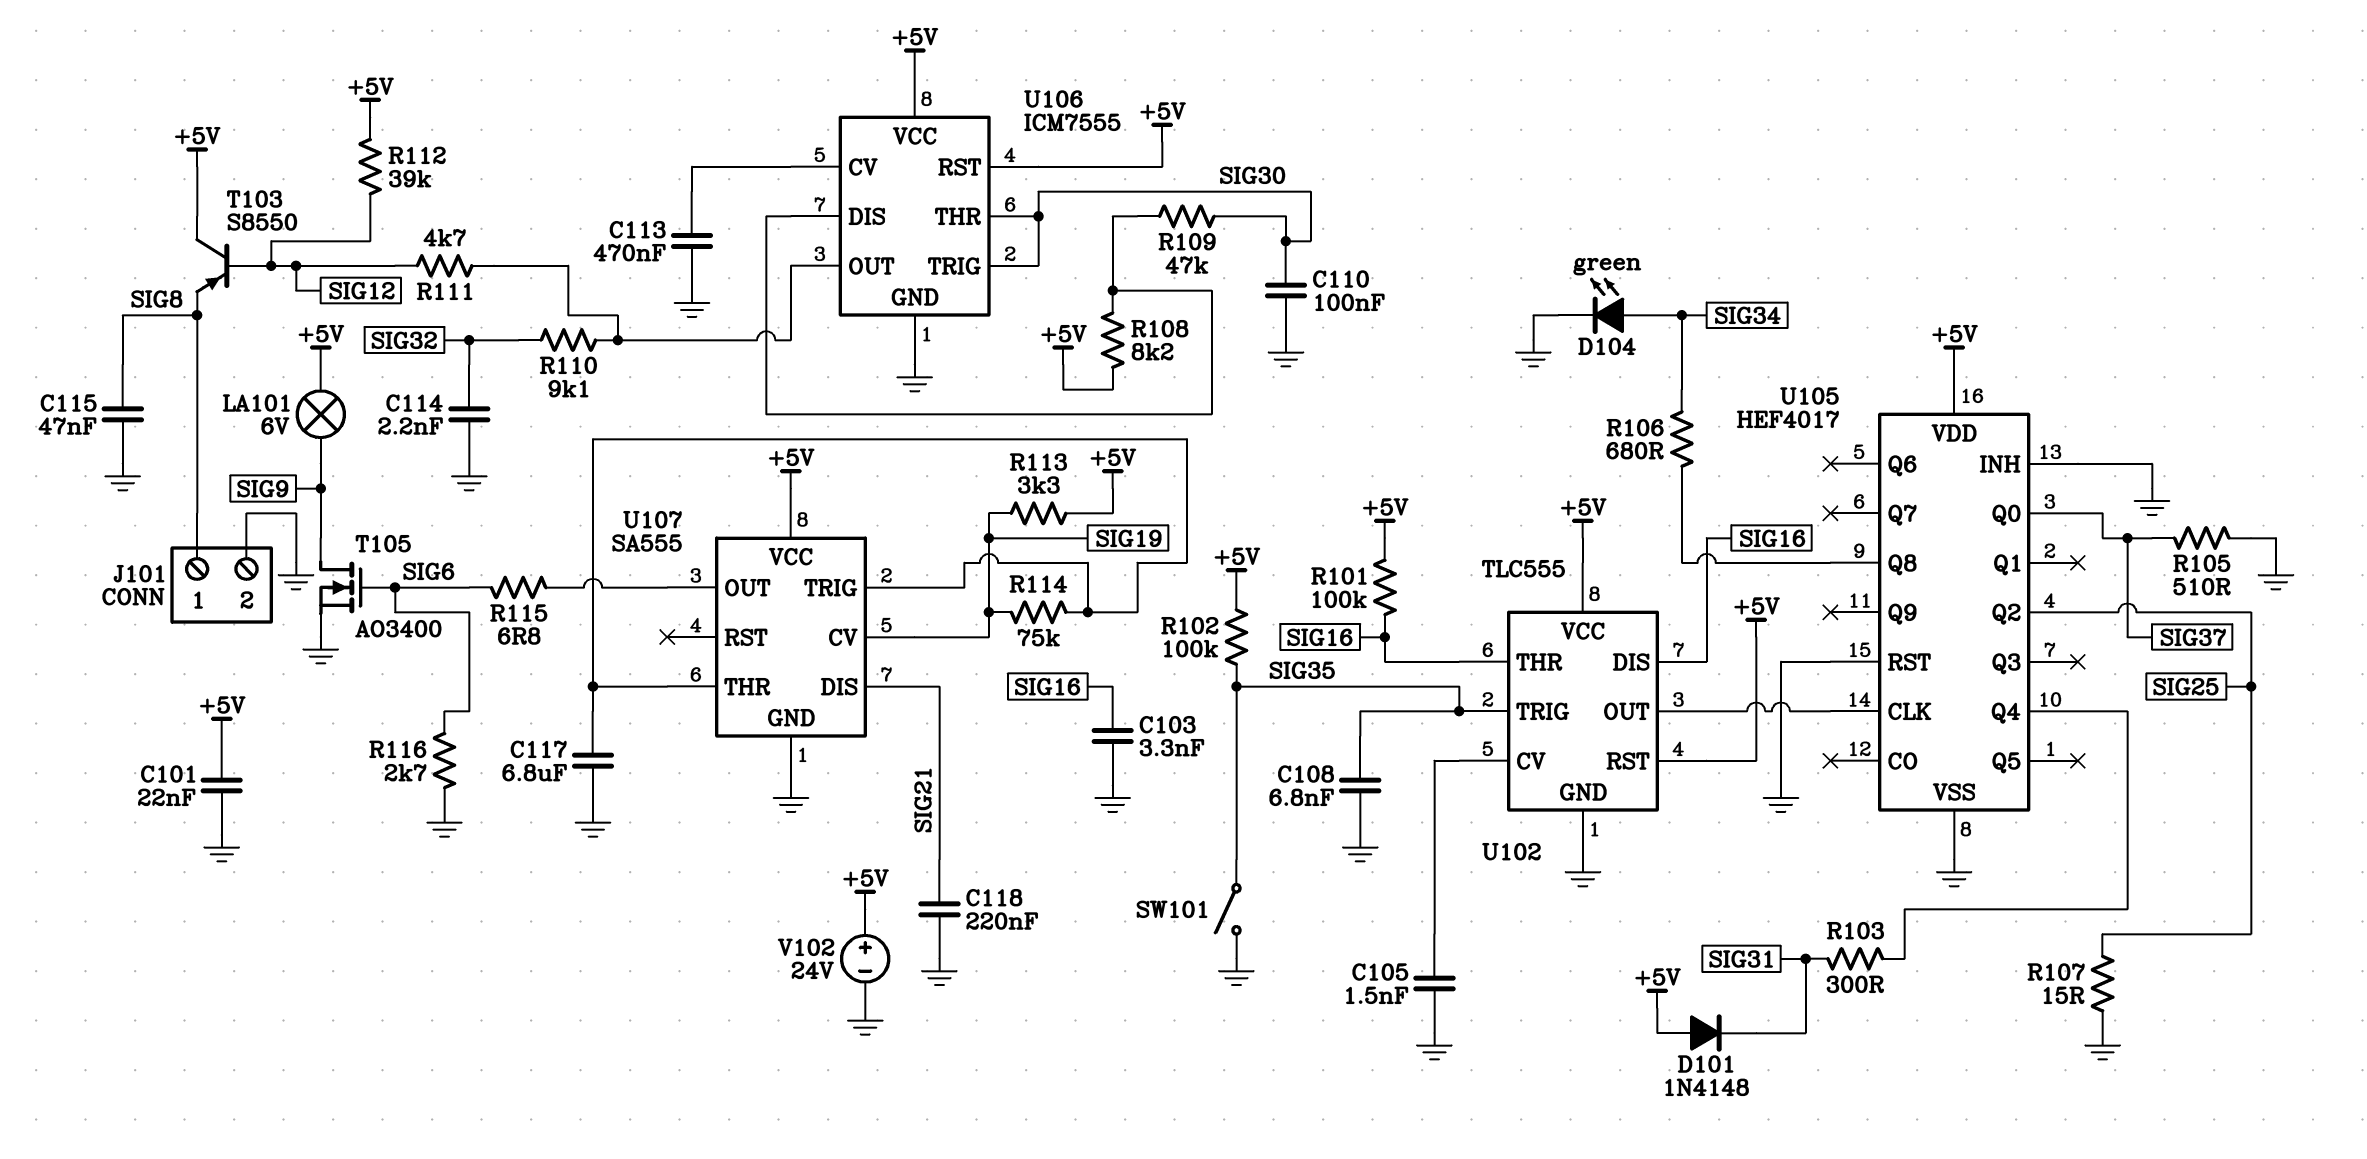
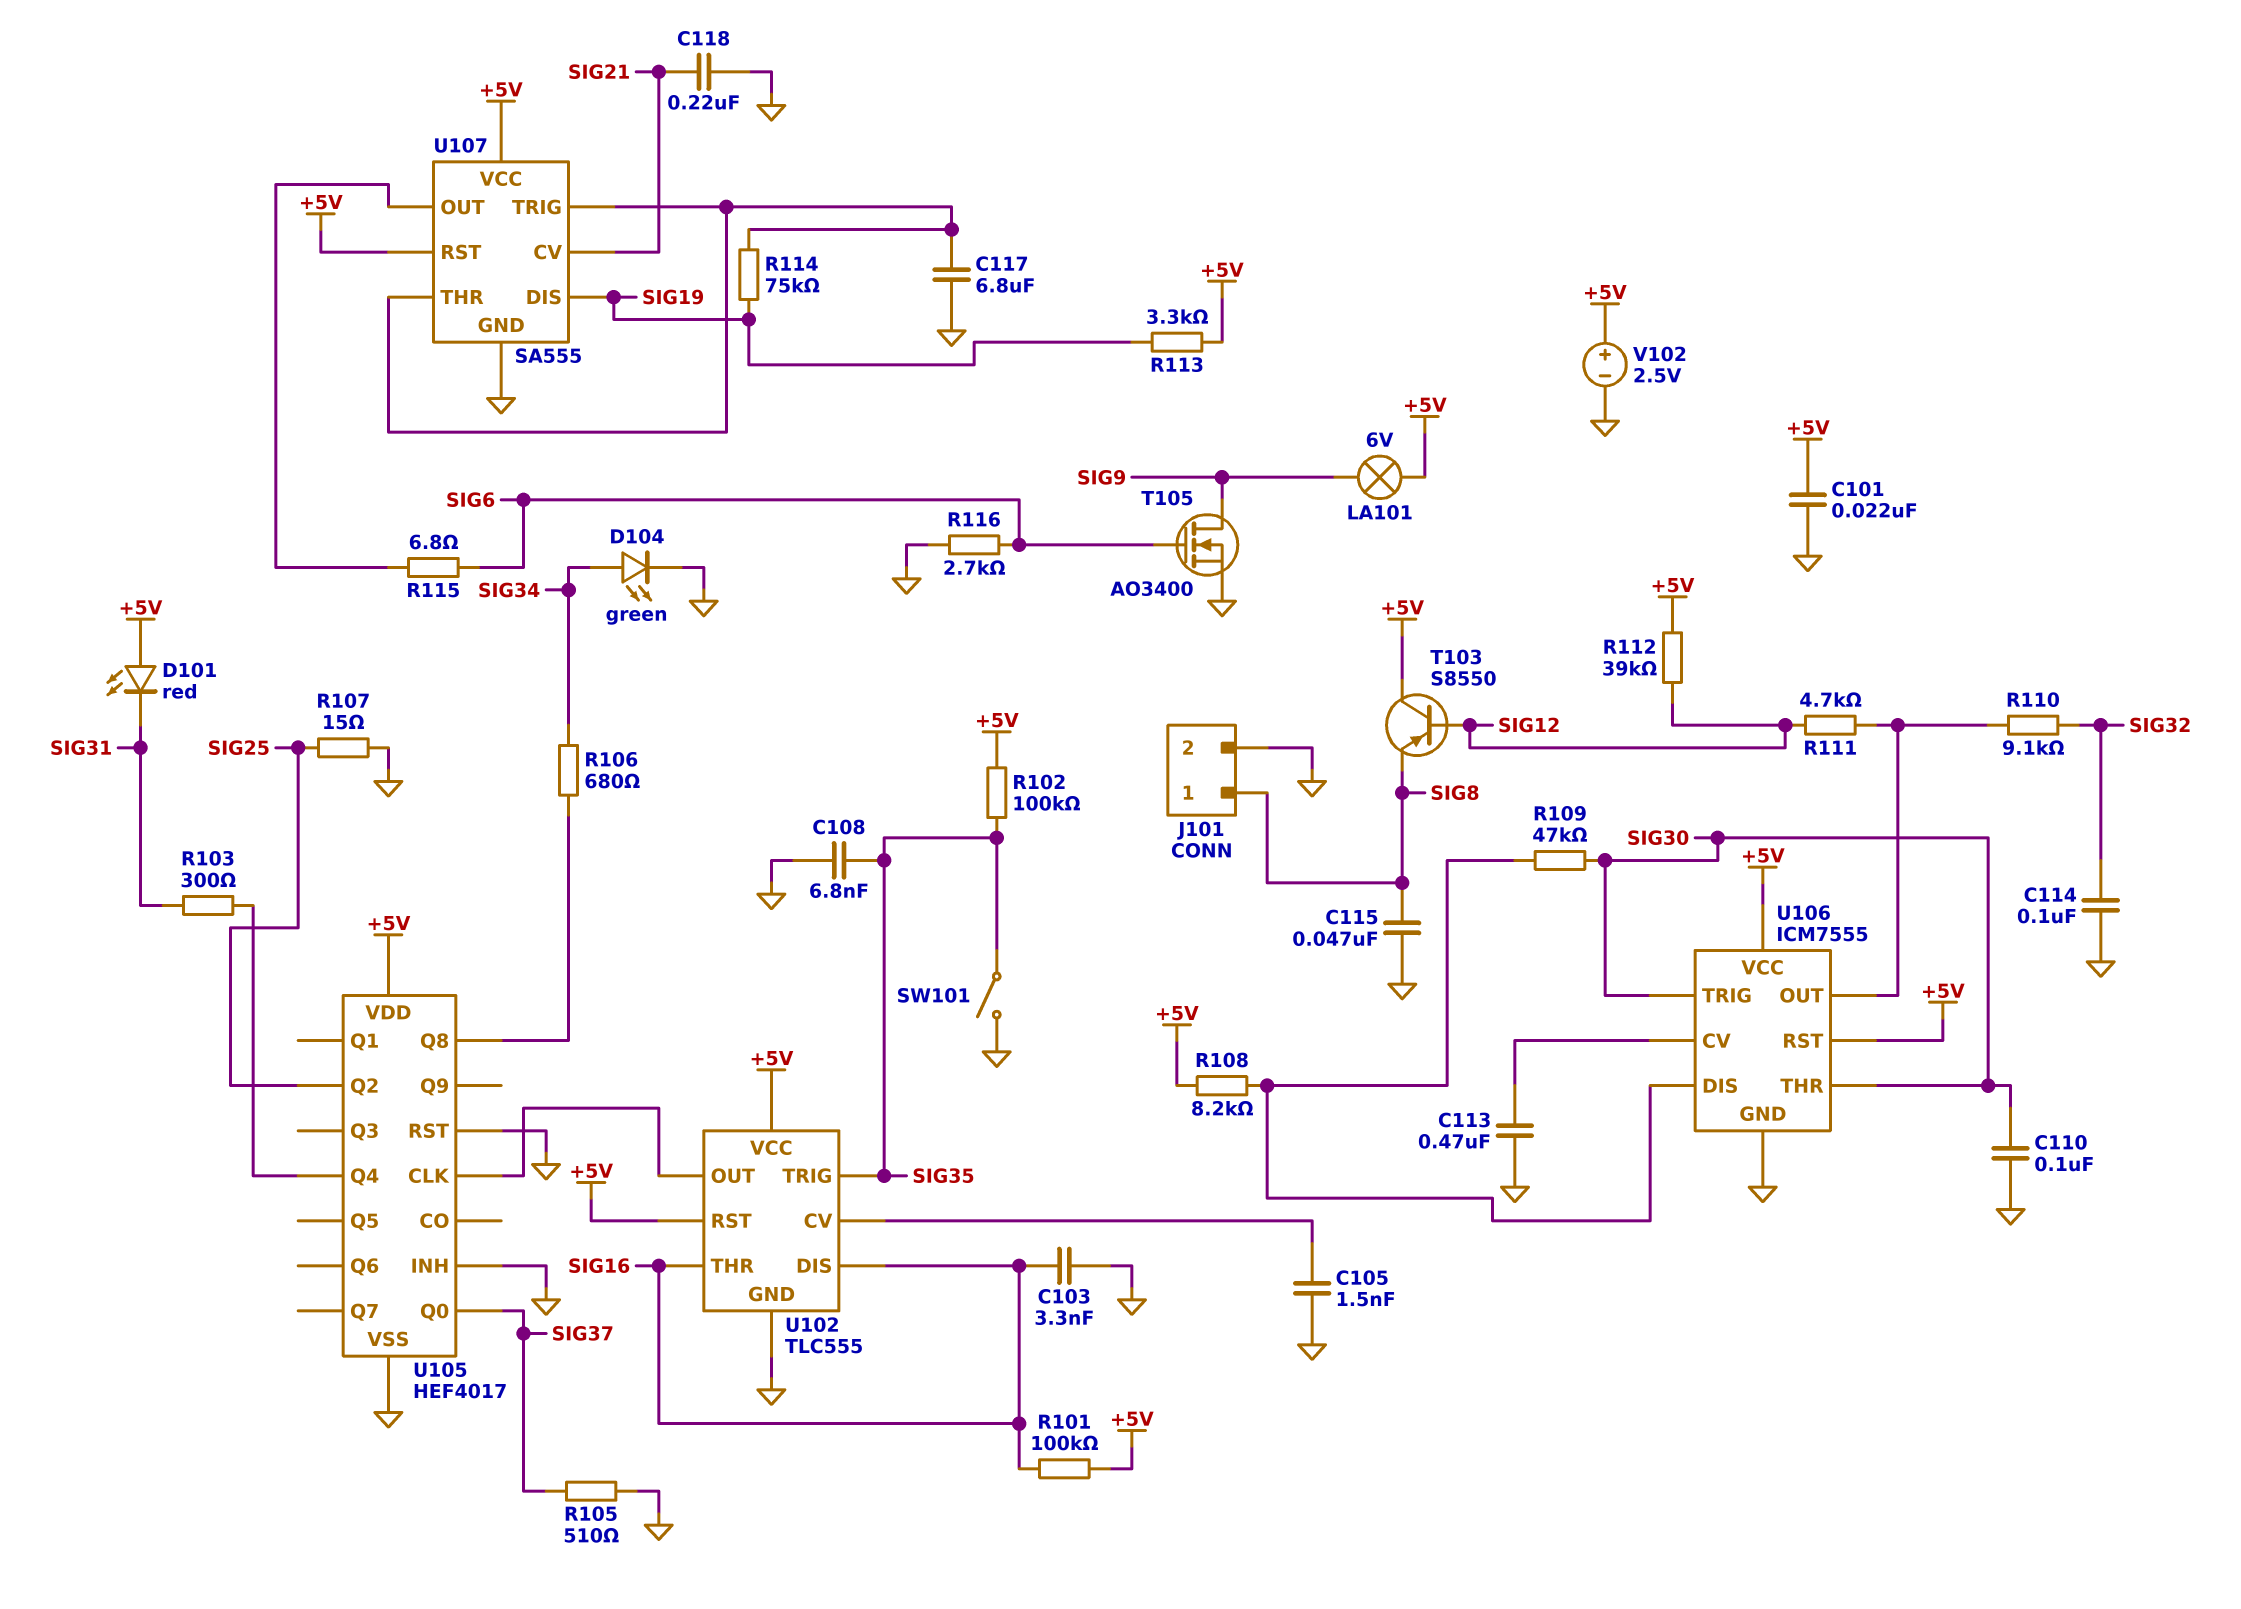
C114: 2.2nF (GND, SIG32) -> 100nF (GND, SIG32)
D101: diode 1N4148 (A +5V, K SIG31) -> LED red (A +5V, K SIG31)
U107 pin CV: SIG19 -> SIG21
U107 pin DIS: SIG21 -> SIG19
U107 pin RST: none -> +5V
V102: 24V (plus +5V, minus GND) -> 2.5V (plus +5V, minus GND)

